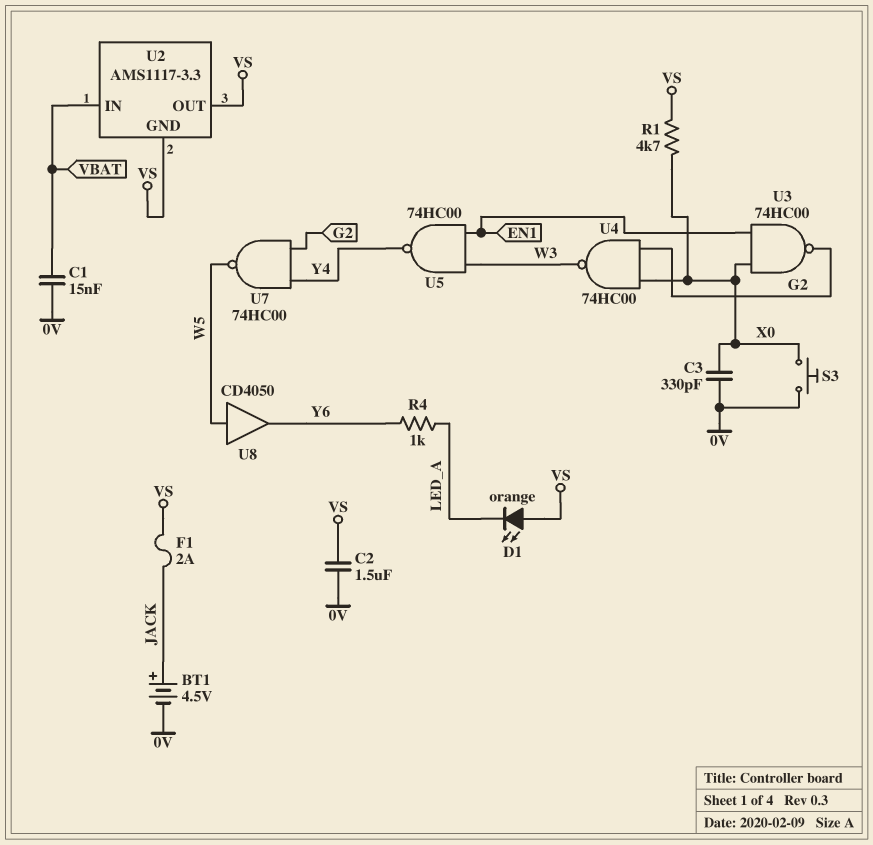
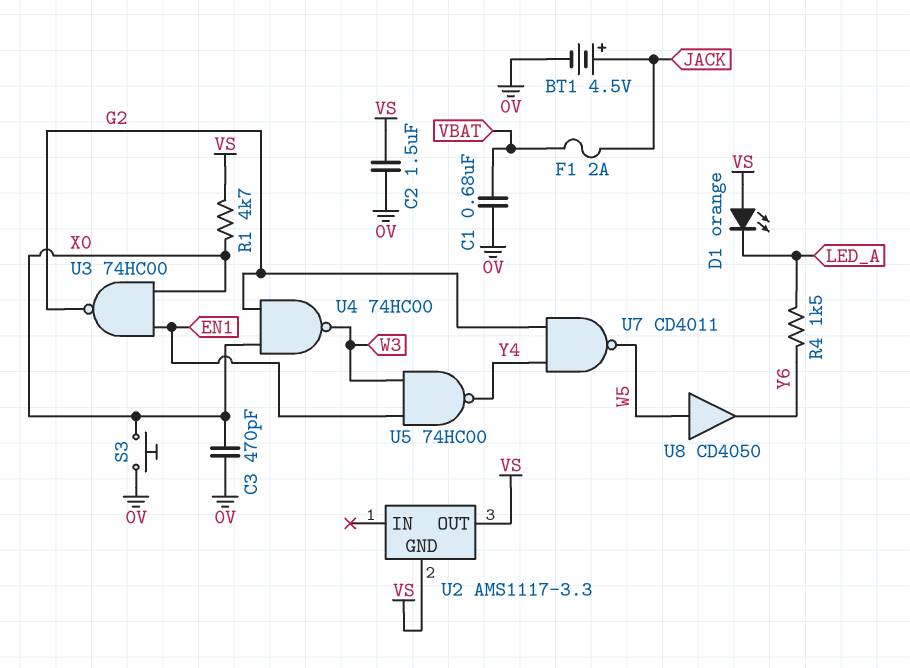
C1: 15nF (0V, VBAT) -> 680nF (0V, VBAT)
C3: 330pF (0V, X0) -> 470pF (0V, X0)
F1: 2A (JACK, VS) -> 2A (JACK, VBAT)
R4: 1k (LED_A, Y6) -> 1.5k (LED_A, Y6)
U2 pin IN: VBAT -> none
U7: NAND 74HC00 (in G2, in Y4, out W5) -> NAND CD4011 (in G2, in Y4, out W5)

